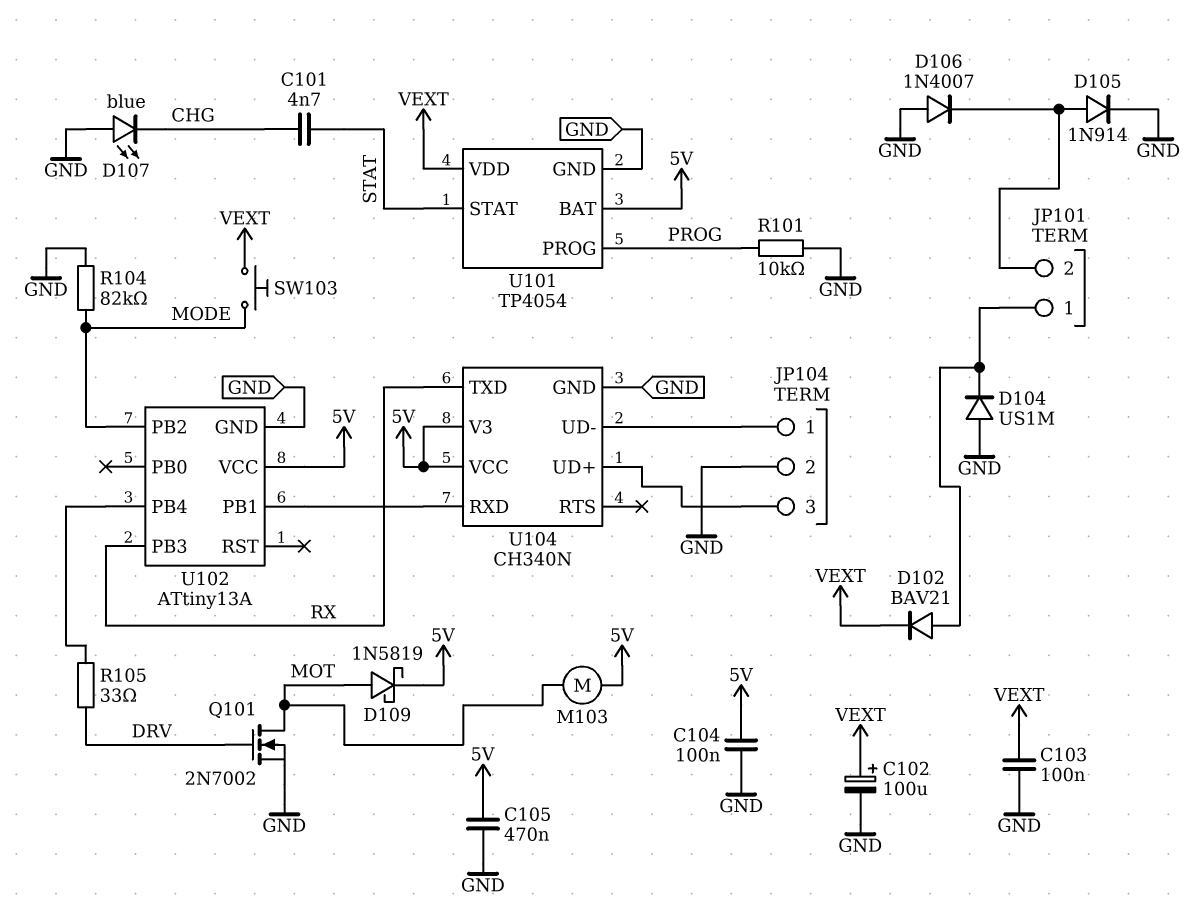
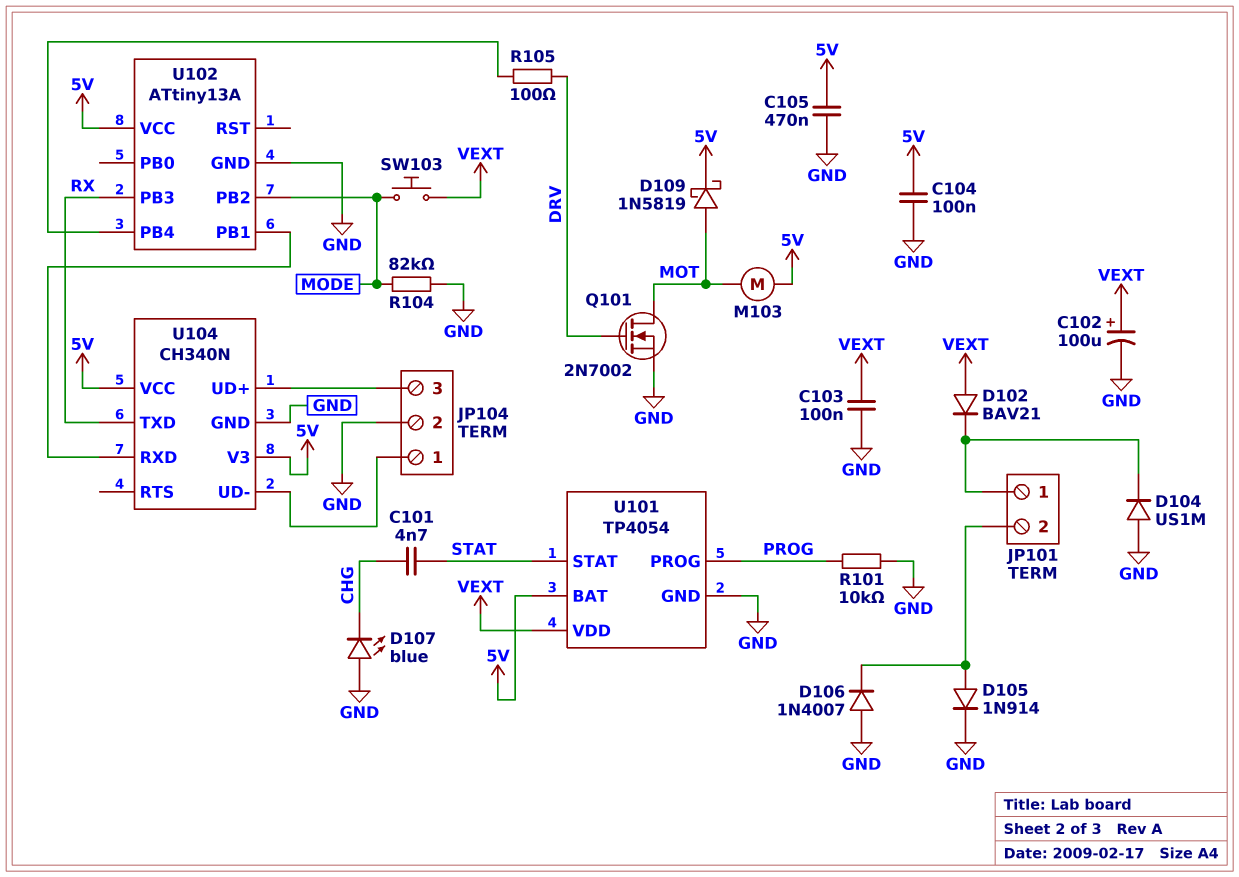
D102: diode BAV21 (A JP101/1, K VEXT) -> diode BAV21 (A VEXT, K JP101/1)
R105: 33 (DRV, U102/PB4) -> 100 (DRV, U102/PB4)

